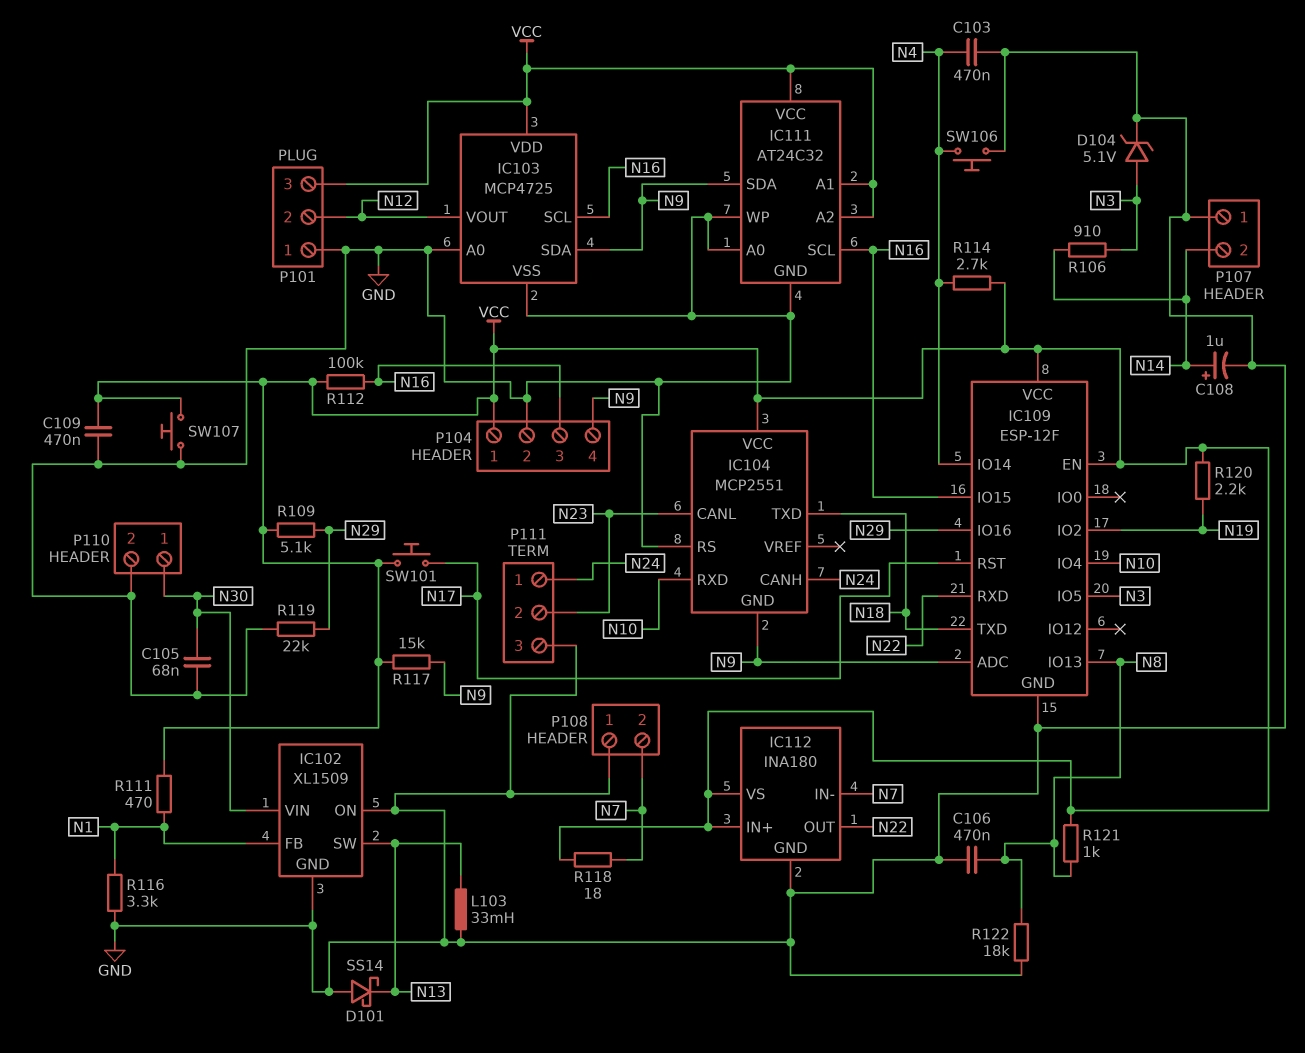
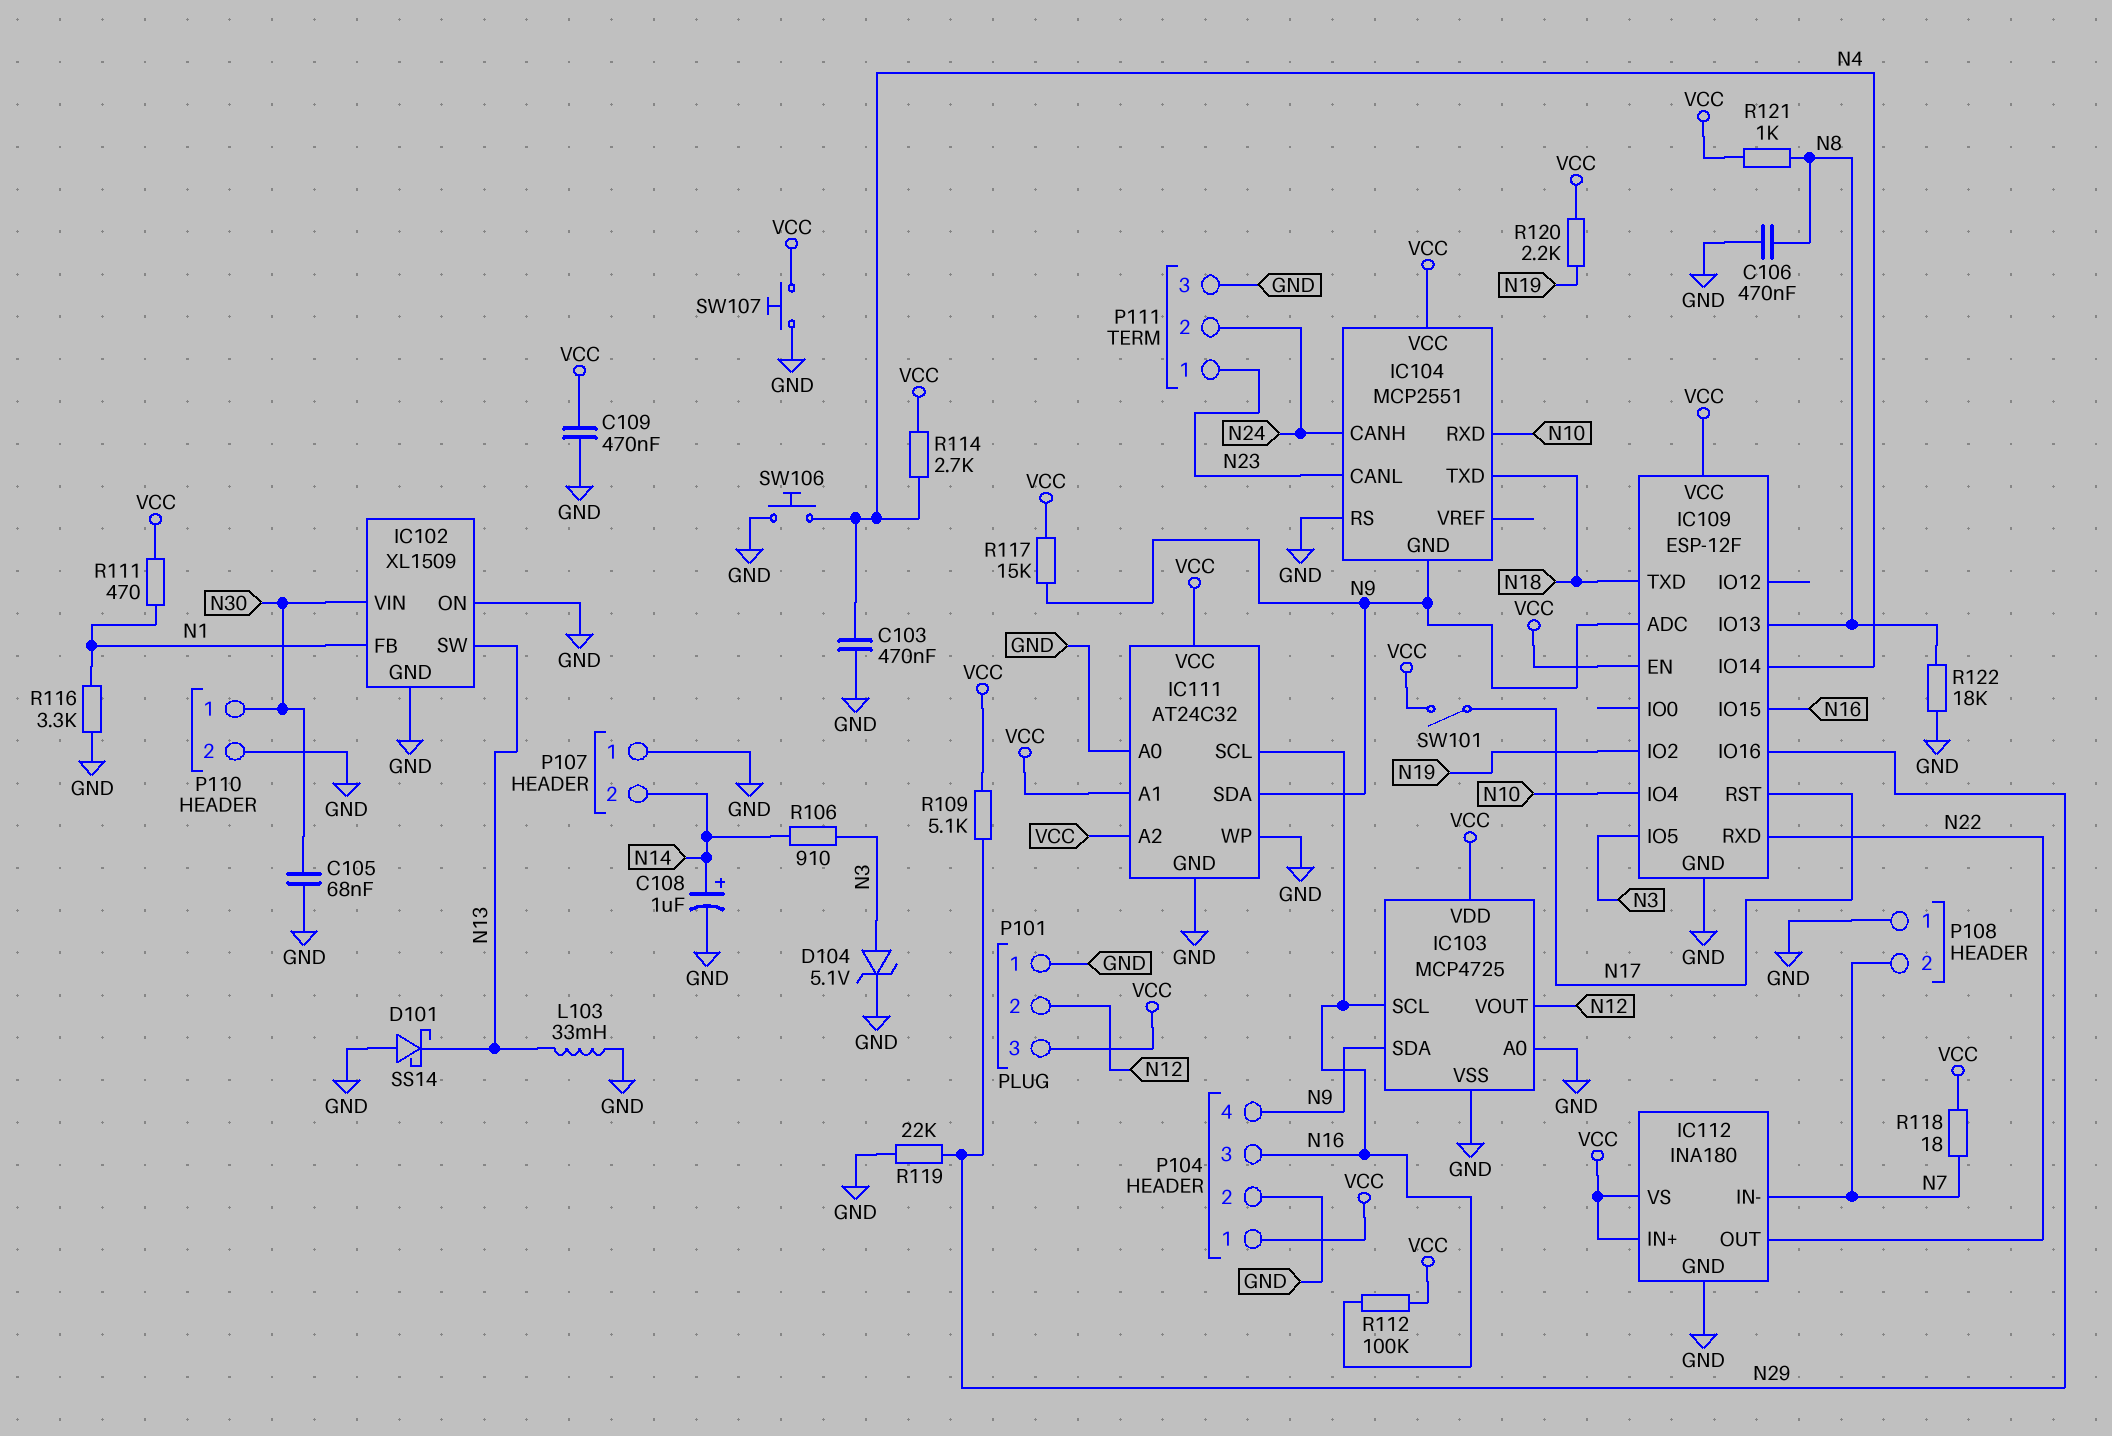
P111 pin 1: N24 -> N23
P111 pin 2: N23 -> N24
SW101: button (N17, VCC) -> switch (N17, VCC)

